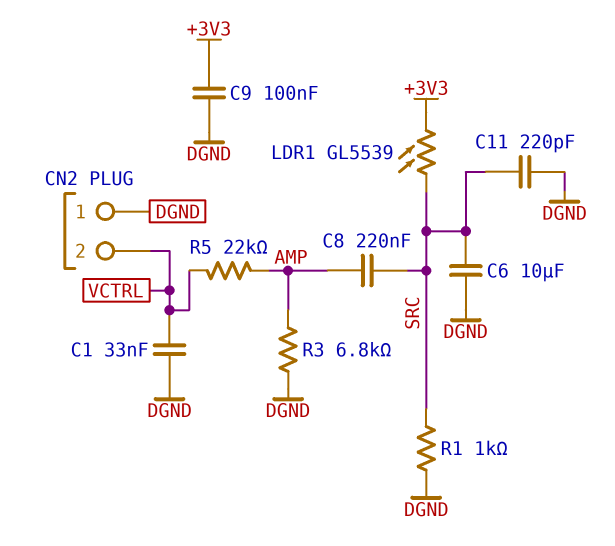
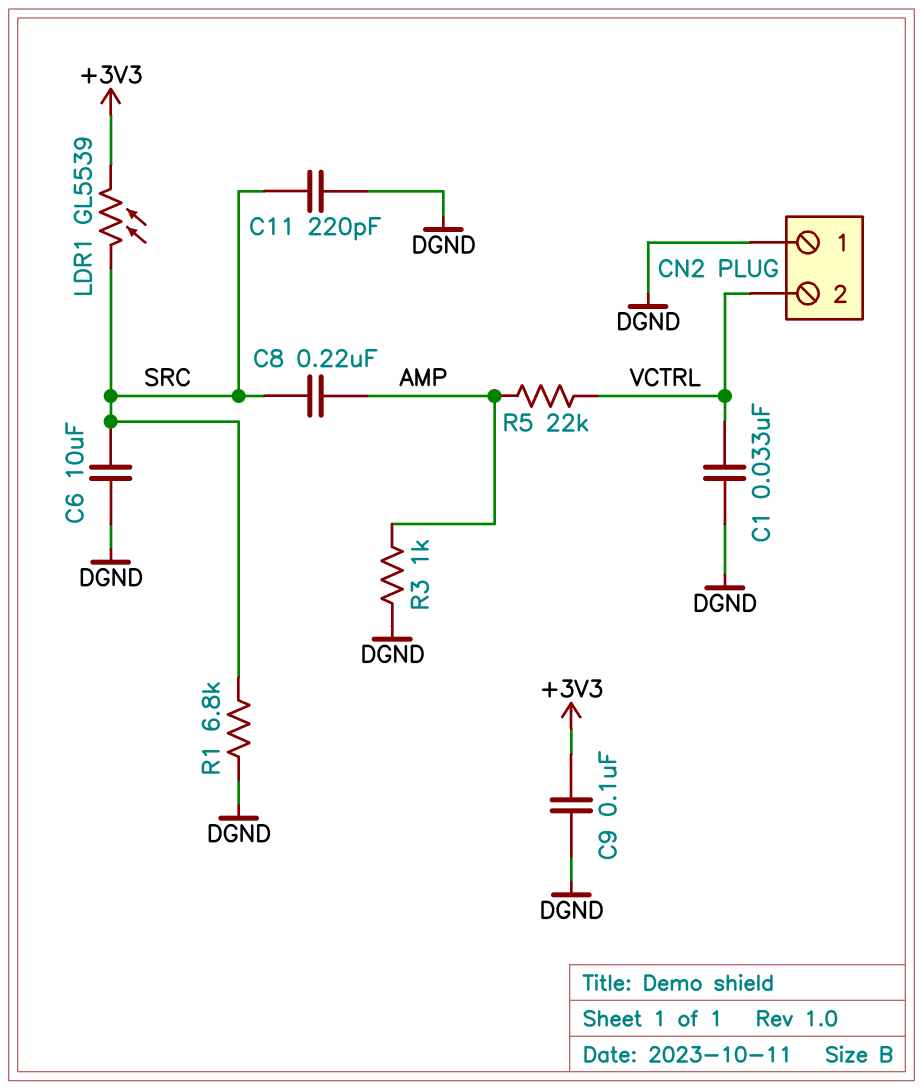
R1: 1k (DGND, SRC) -> 6.8k (DGND, SRC)
R3: 6.8k (AMP, DGND) -> 1k (AMP, DGND)

